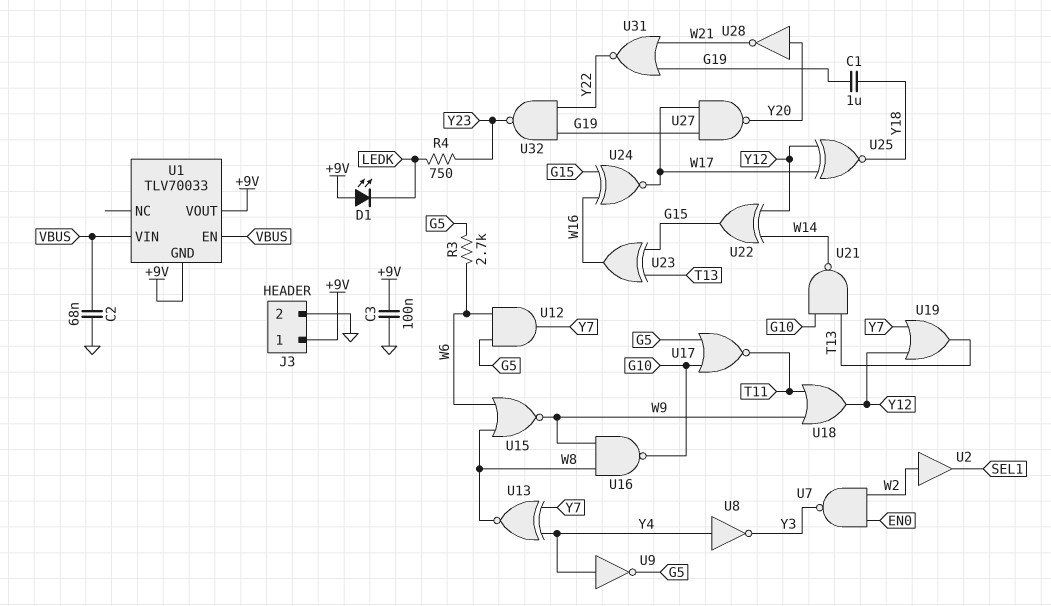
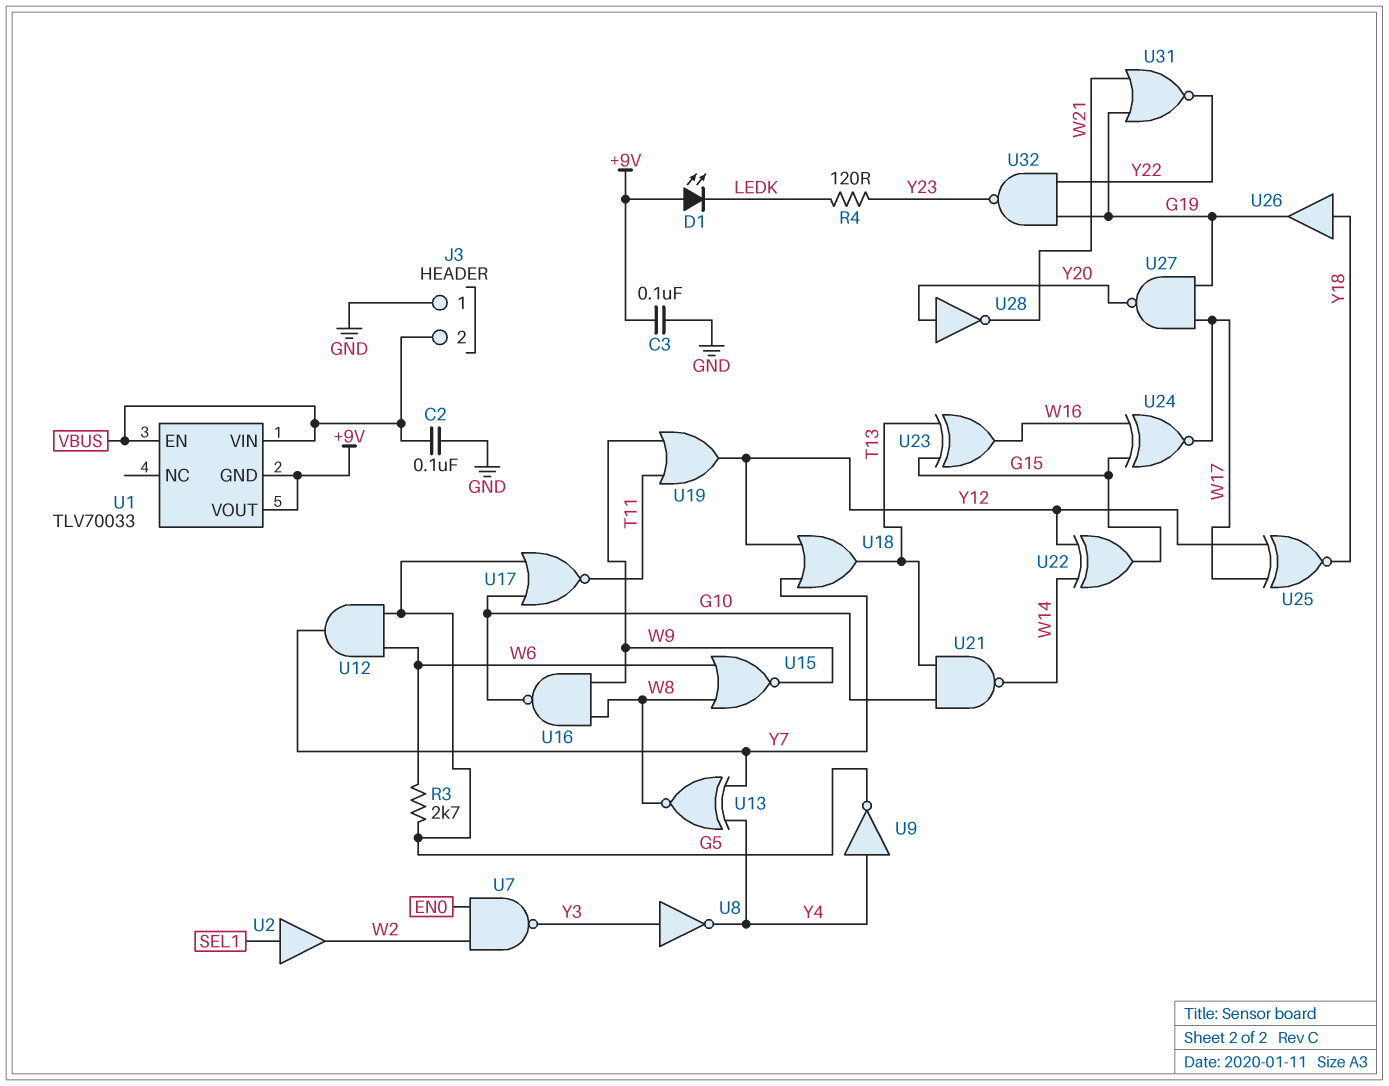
C1: 1uF (G19, Y18) -> none
C2: 68nF (GND, VBUS) -> 100nF (GND, VBUS)
J3 pin 1: +9V -> GND
J3 pin 2: GND -> VBUS
R4: 750 (LEDK, Y23) -> 120 (LEDK, Y23)
U2: buffer (in W2, out SEL1) -> buffer (in SEL1, out W2)
U8: NOT (in Y4, out Y3) -> NOT (in Y3, out Y4)
U18: OR (in T11, in W9, out Y12) -> OR (in Y7, in Y12, out T13)
U19: OR (in Y7, in Y12, out T13) -> OR (in T11, in W9, out Y12)
U26: none -> buffer (in Y18, out G19)

